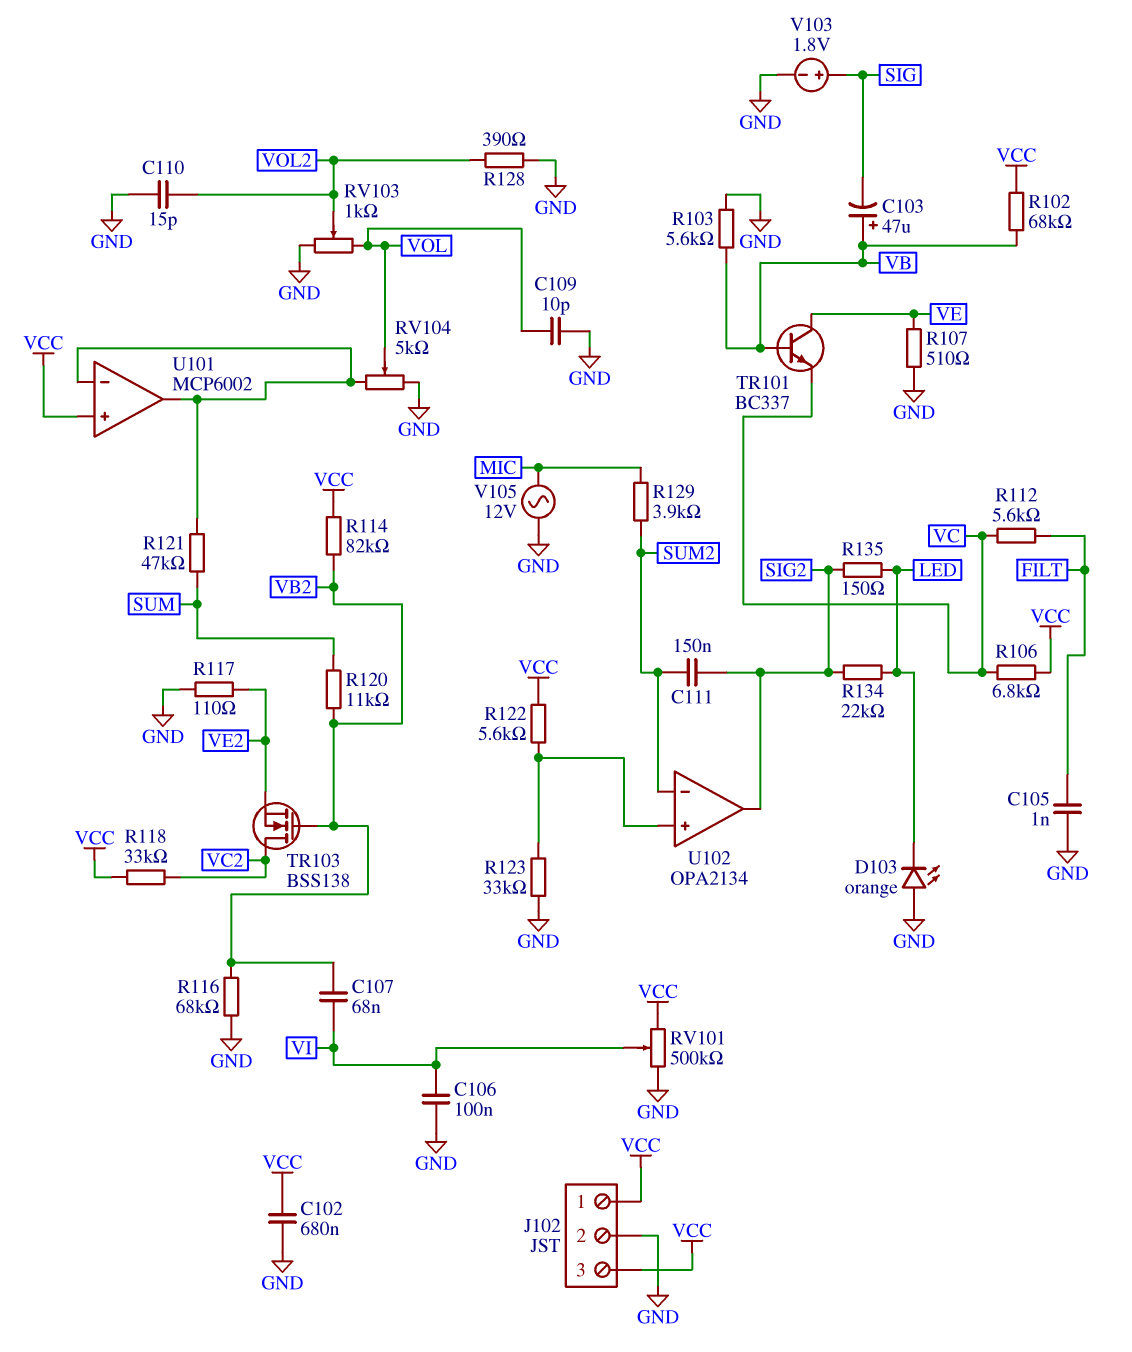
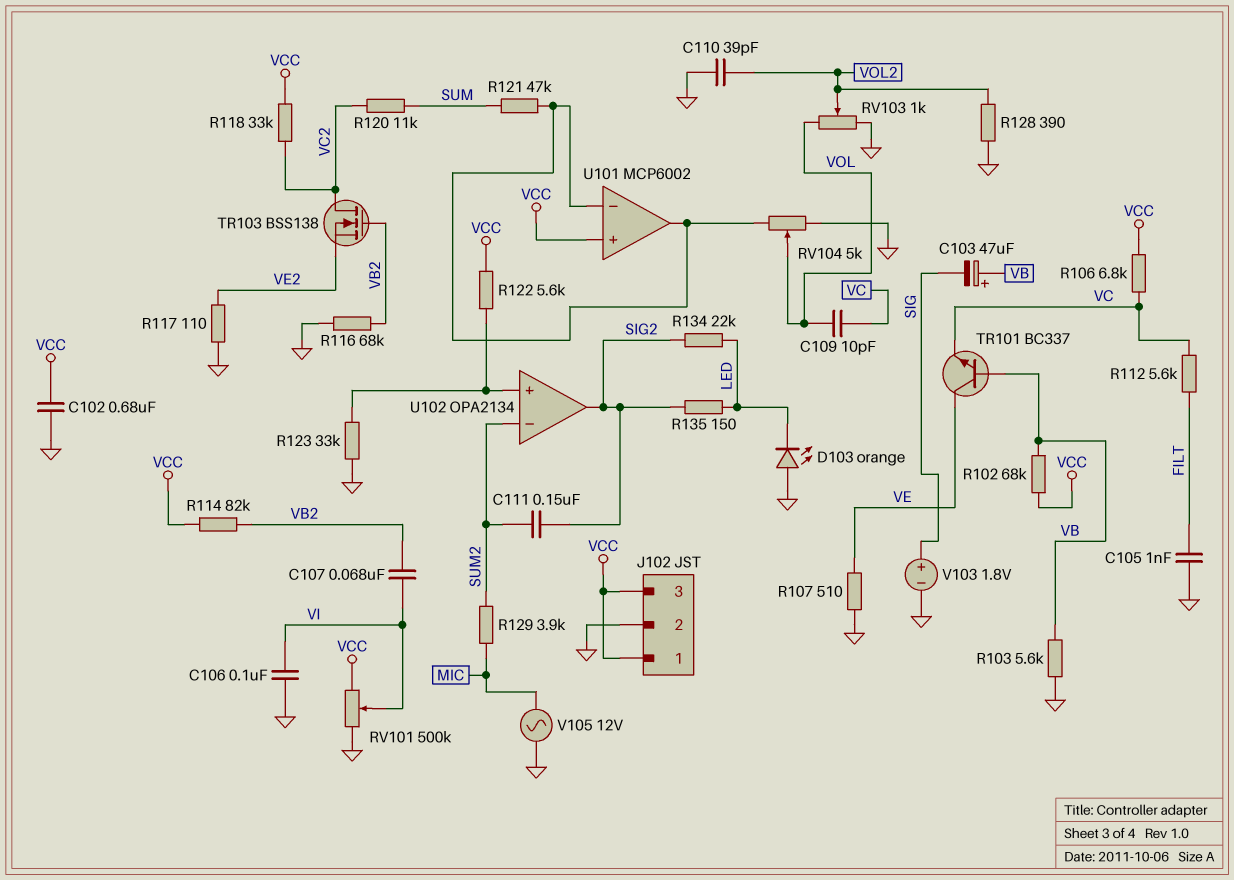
C109: 10pF (GND, VOL) -> 10pF (VC, VOL)
C110: 15pF (GND, VOL2) -> 39pF (GND, VOL2)
R120: 11k (SUM, VB2) -> 11k (SUM, VC2)

